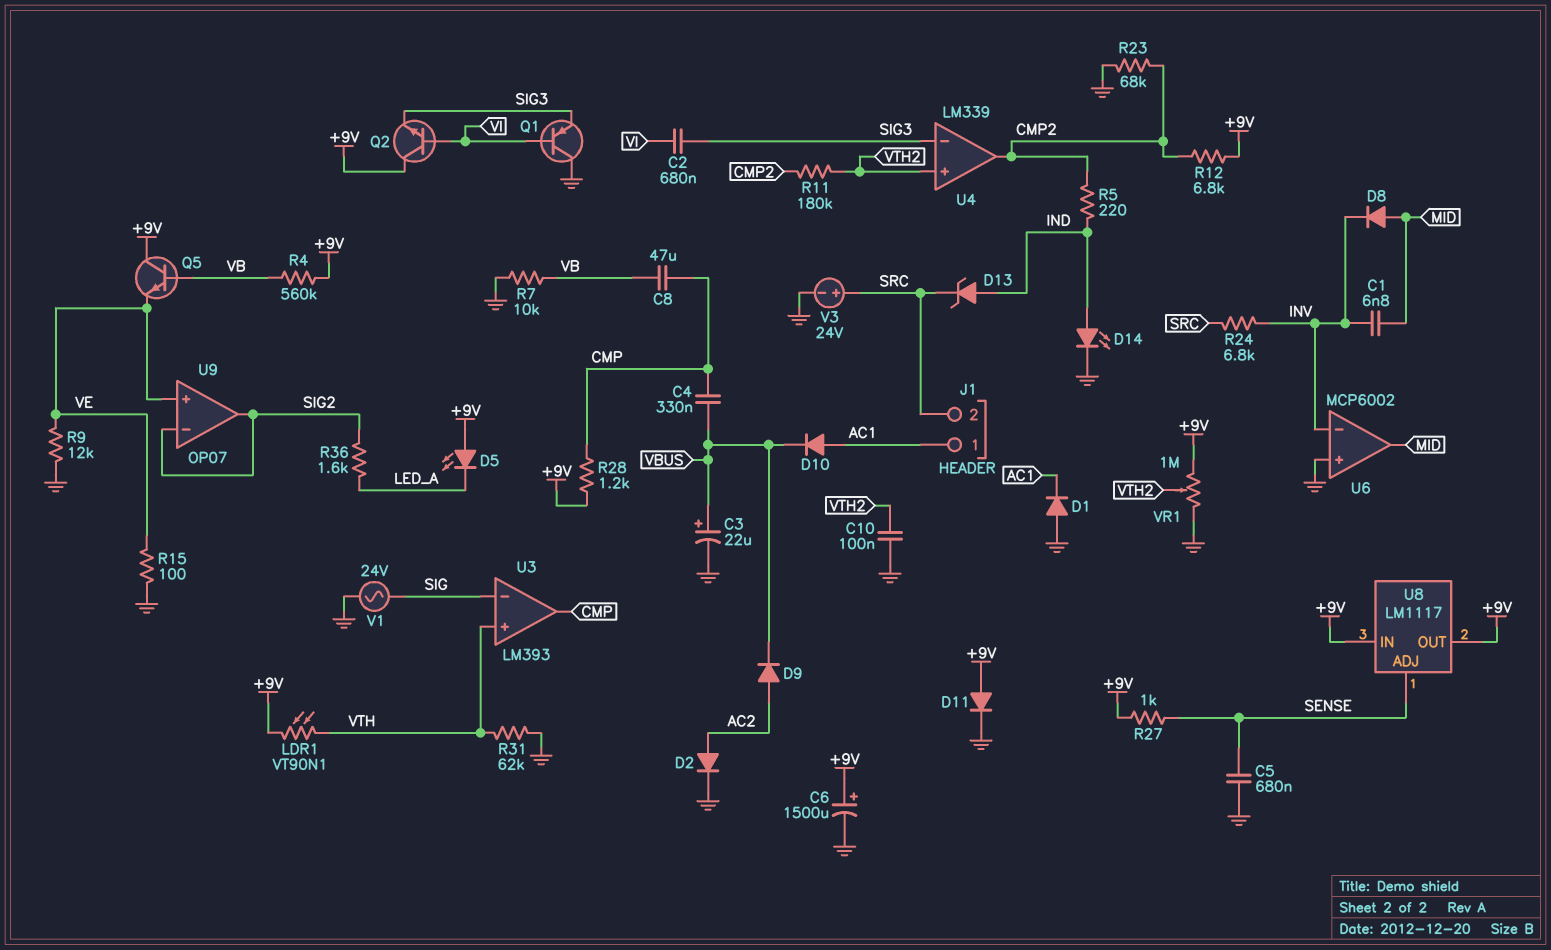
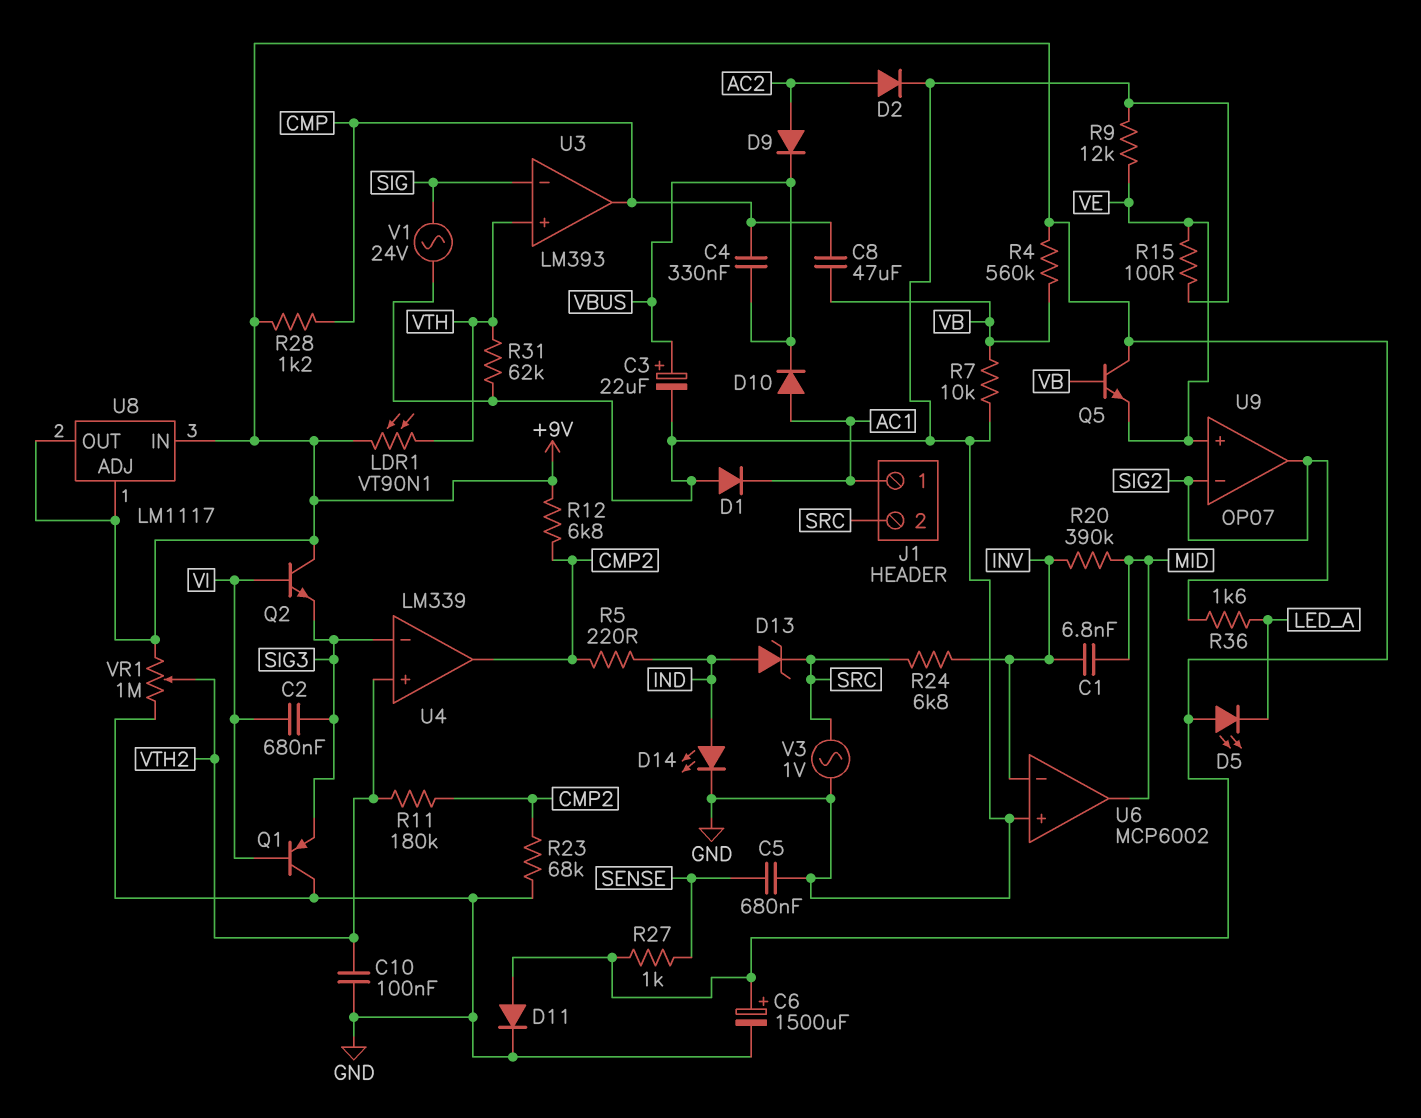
D8: diode (A MID, K INV) -> none
R20: none -> 390k (INV, MID)
U8 pin ADJ: SENSE -> +9V
V3: 24V (plus SRC, minus GND) -> AC 1V (GND, SRC)

